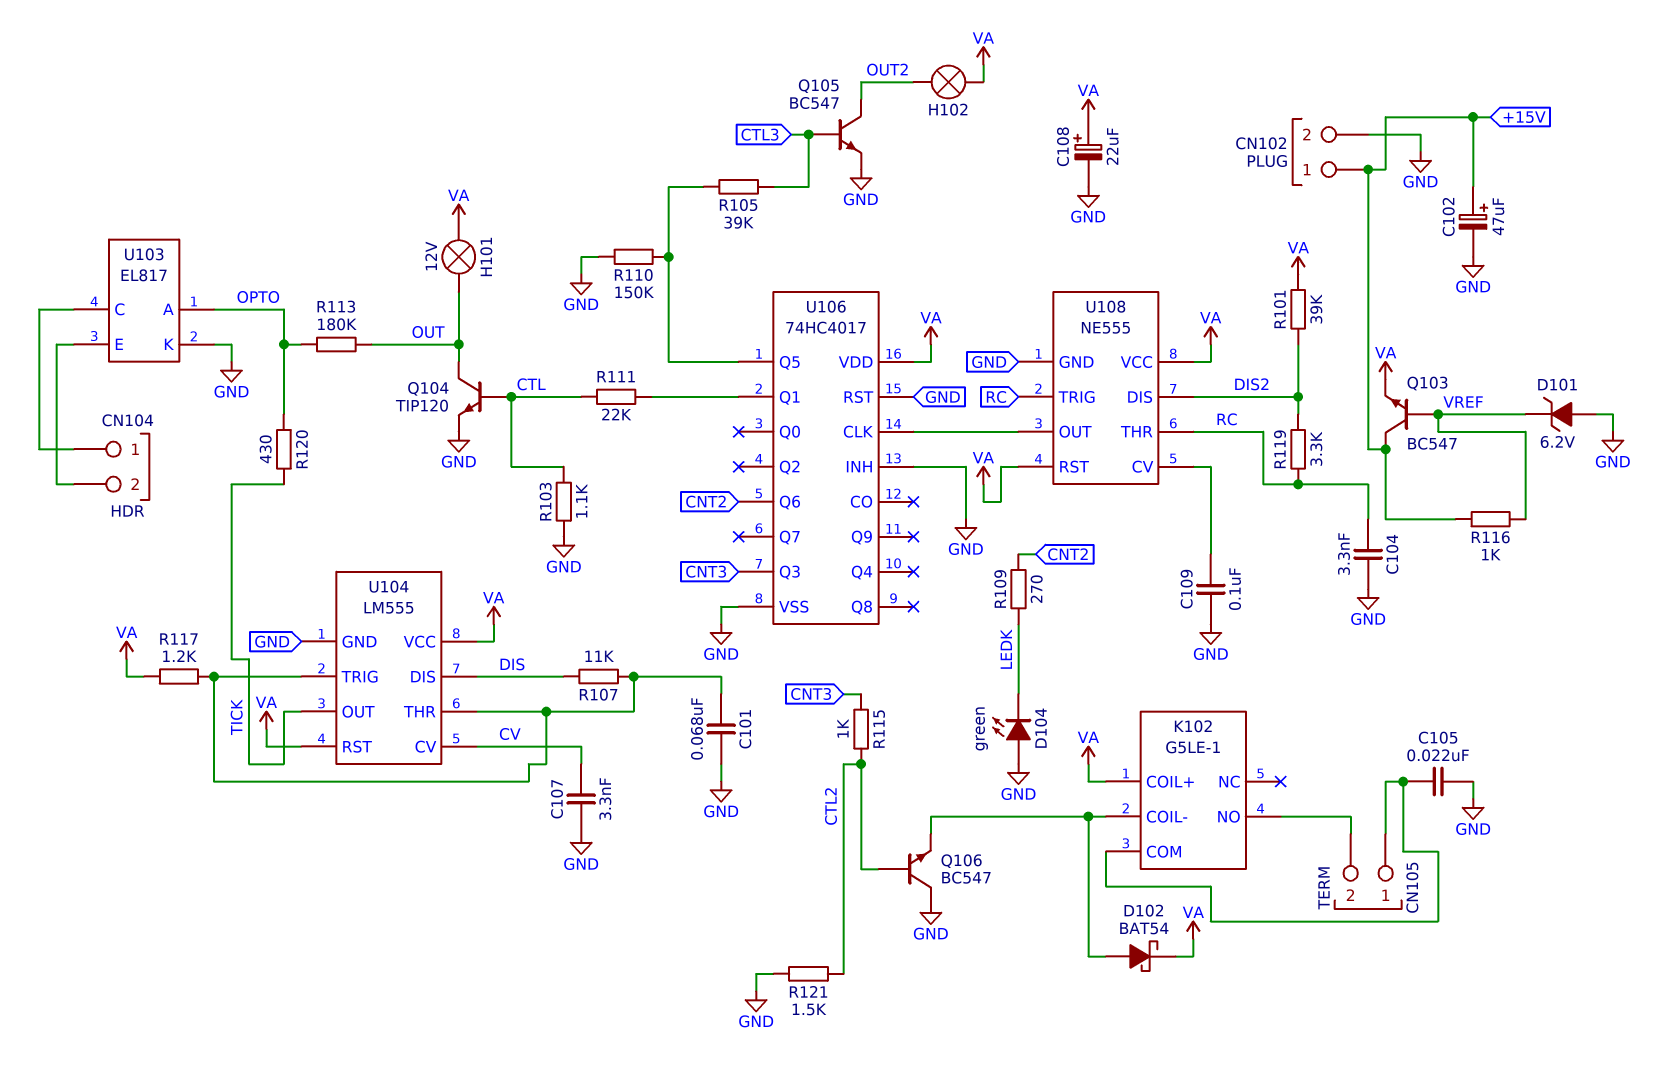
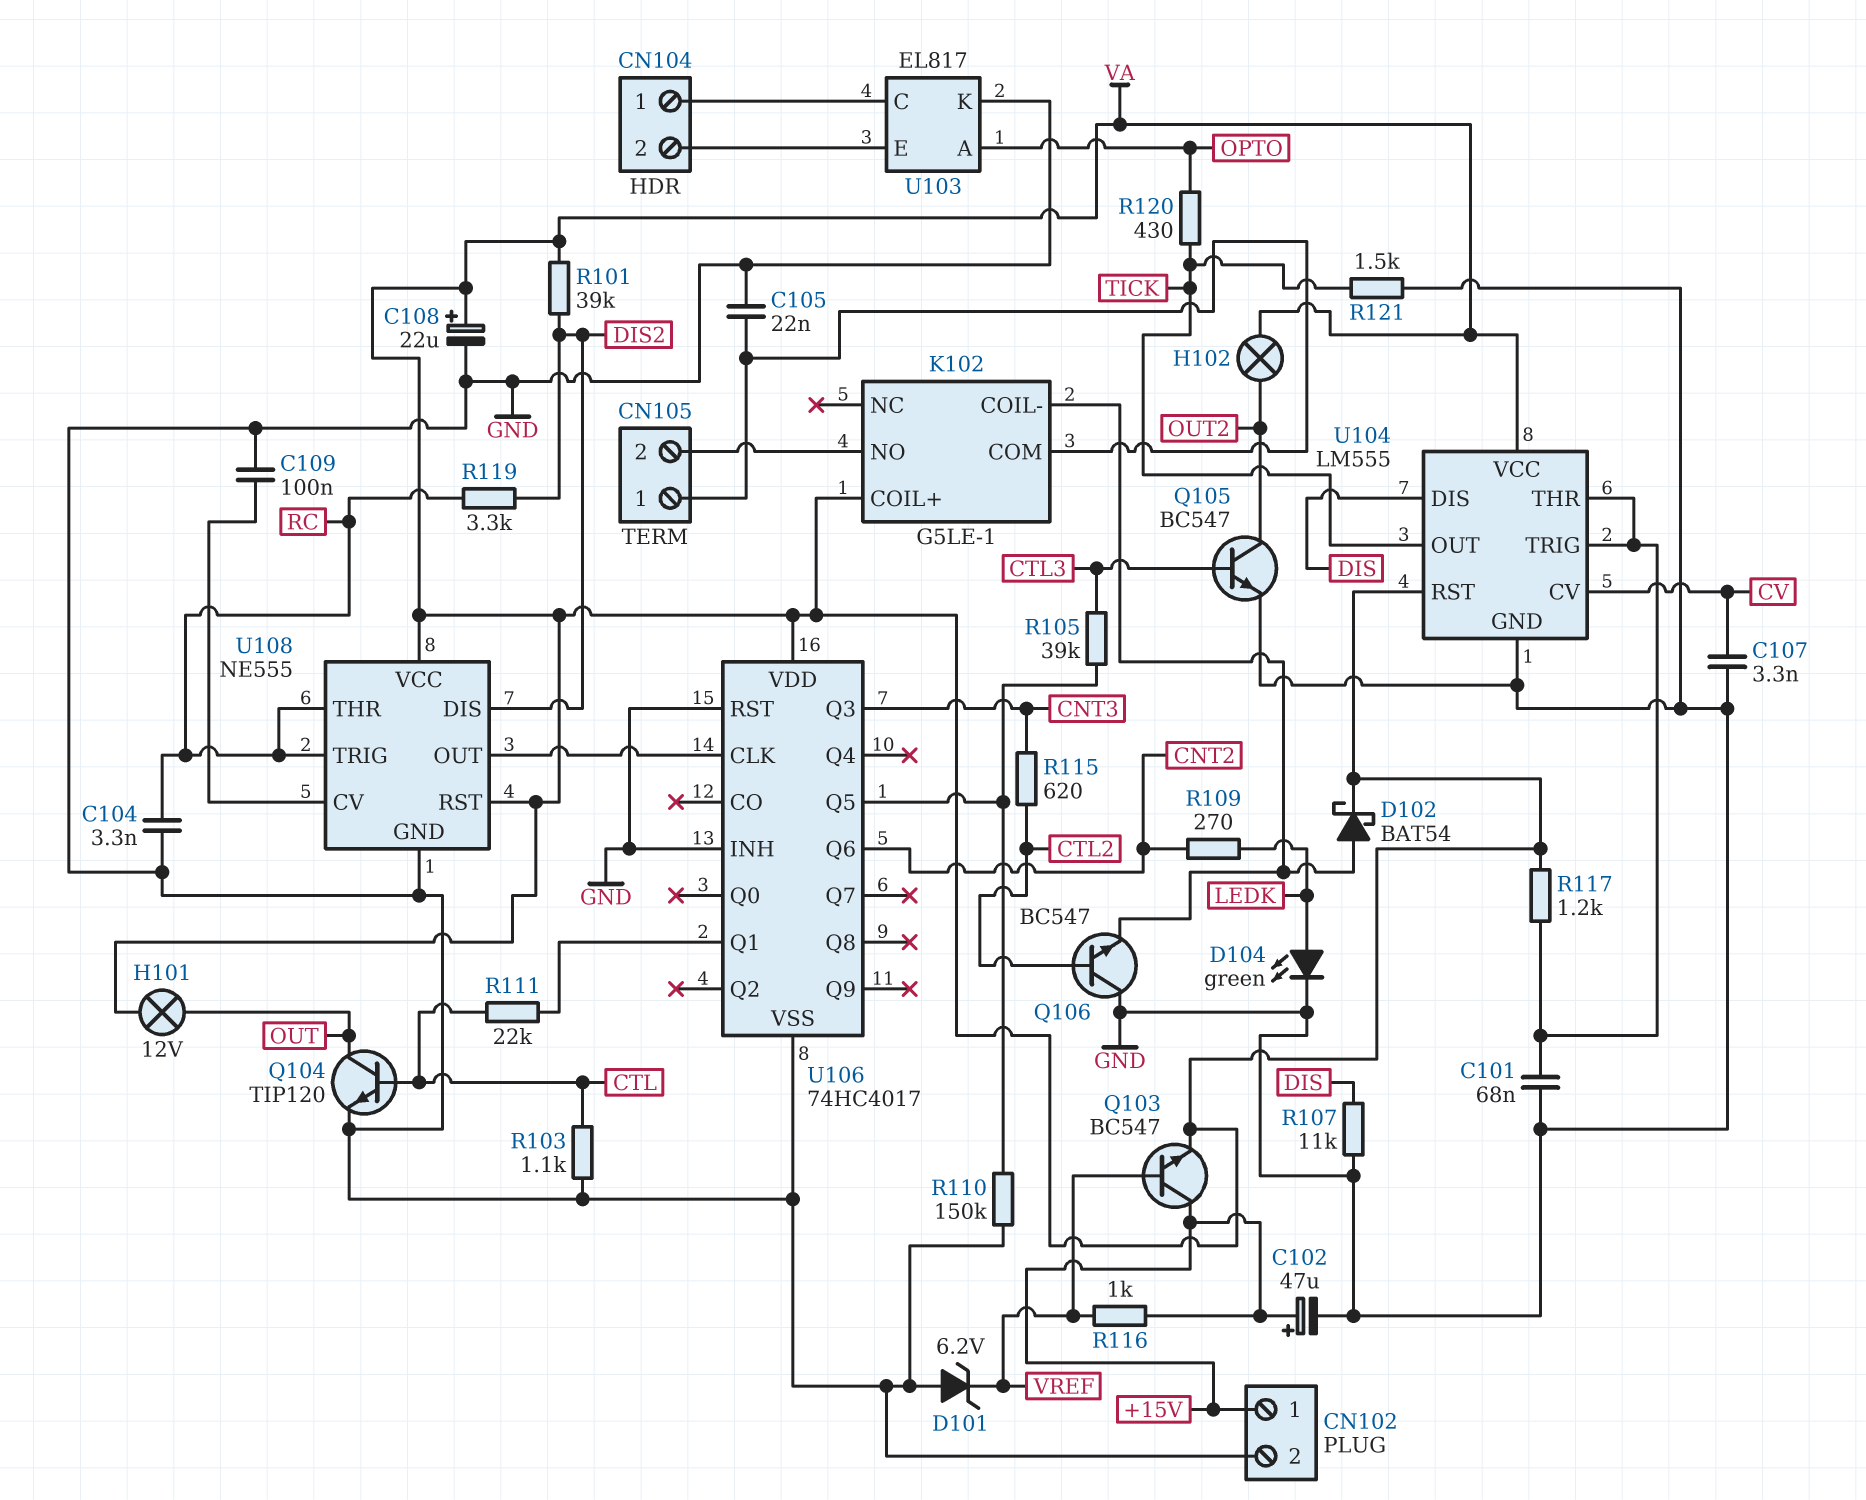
D104: LED green (A GND, K LEDK) -> LED green (A LEDK, K GND)
R107: 11k (DIS, U104/THR) -> 11k (DIS, GND)
R113: 180k (OPTO, OUT) -> none
R115: 1k (CNT3, CTL2) -> 620 (CNT3, CTL2)
R121: 1.5k (CTL2, GND) -> 1.5k (GND, TICK)

